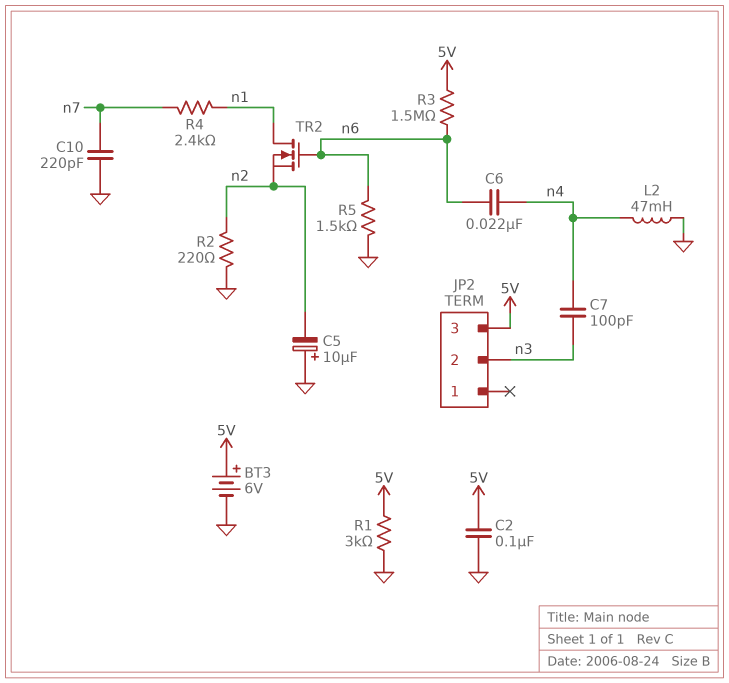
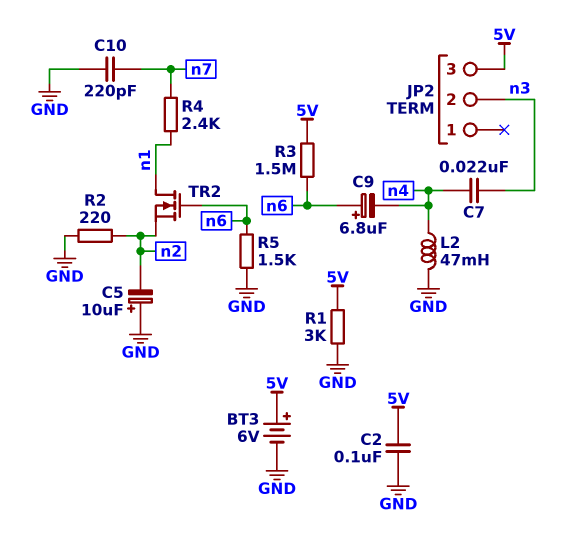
C6: 22nF (n4, n6) -> none
C7: 100pF (n3, n4) -> 22nF (n3, n4)
C9: none -> 6.8uF (plus n6, minus n4)

